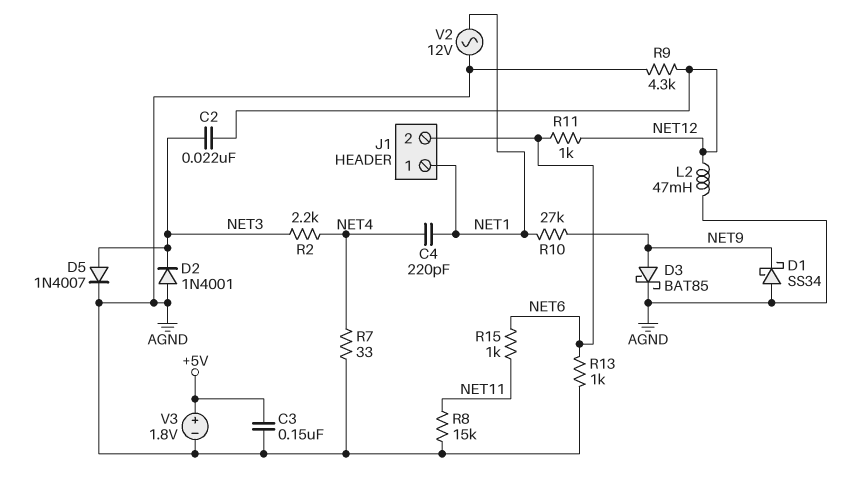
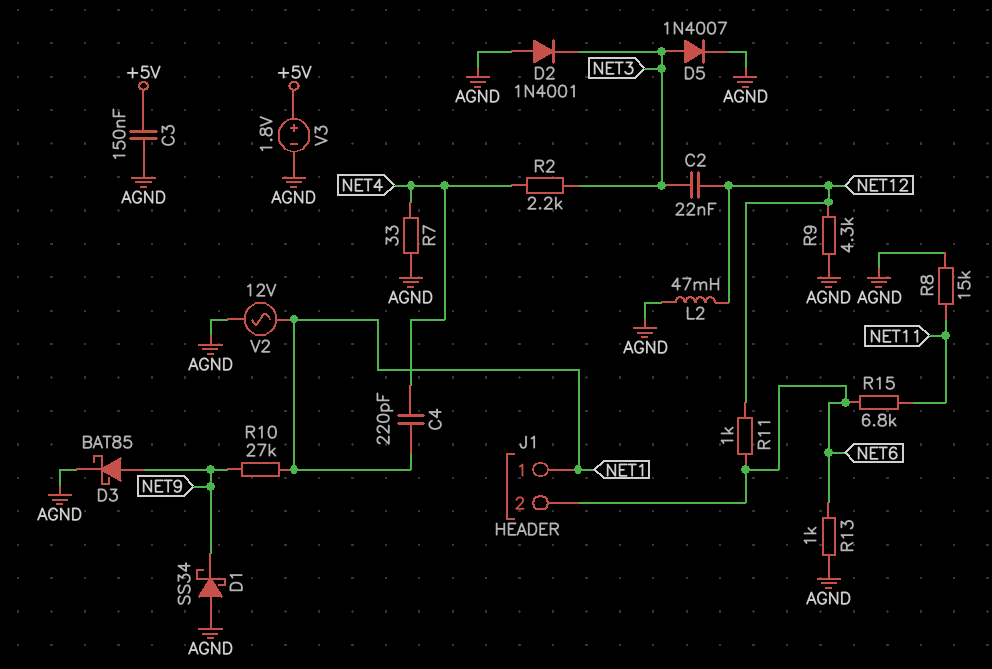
R15: 1k (NET6, NET11) -> 6.8k (NET6, NET11)

